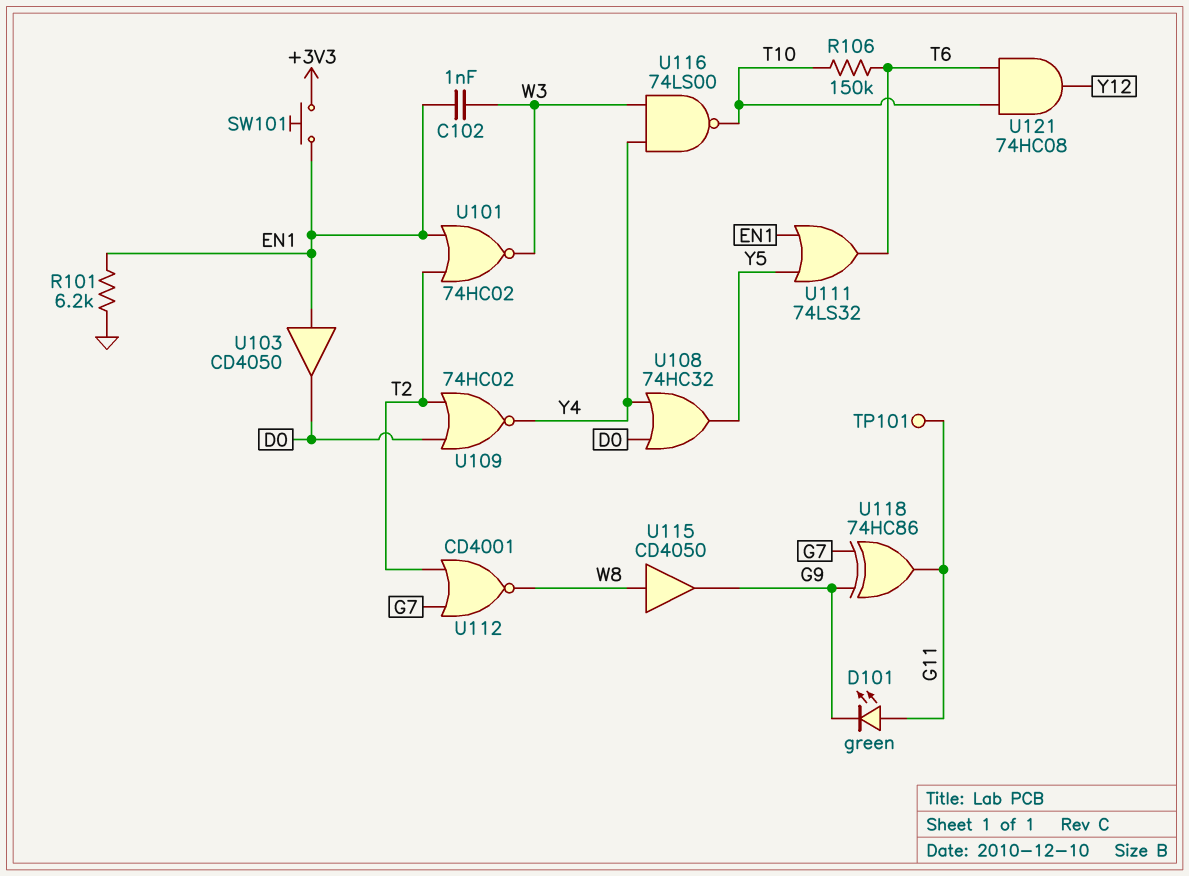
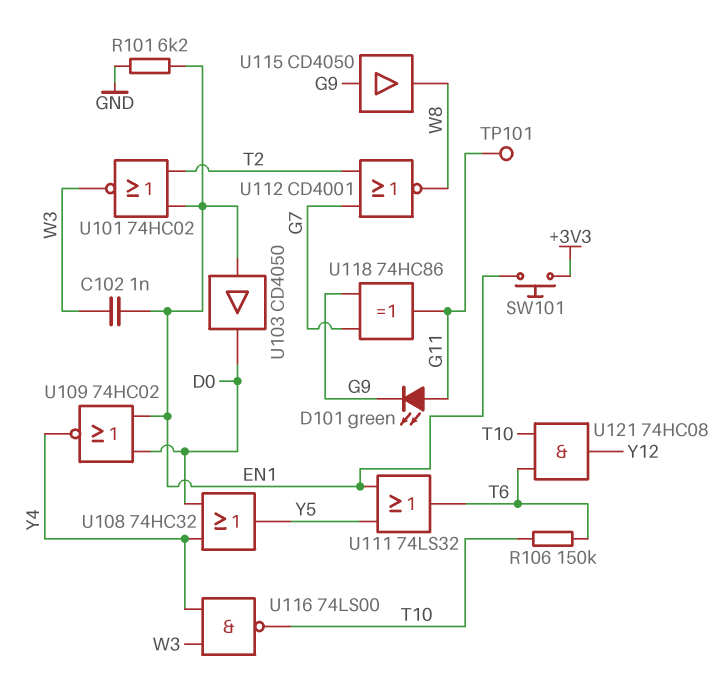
U109: NOR 74HC02 (in D0, in T2, out Y4) -> NOR 74HC02 (in D0, in EN1, out Y4)
U115: buffer CD4050 (in W8, out G9) -> buffer CD4050 (in G9, out W8)

